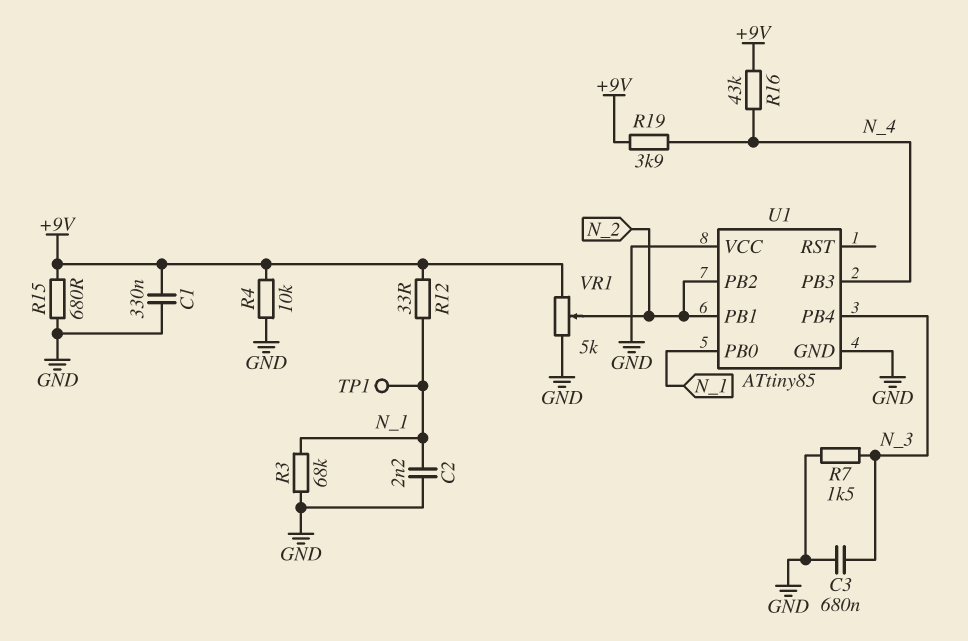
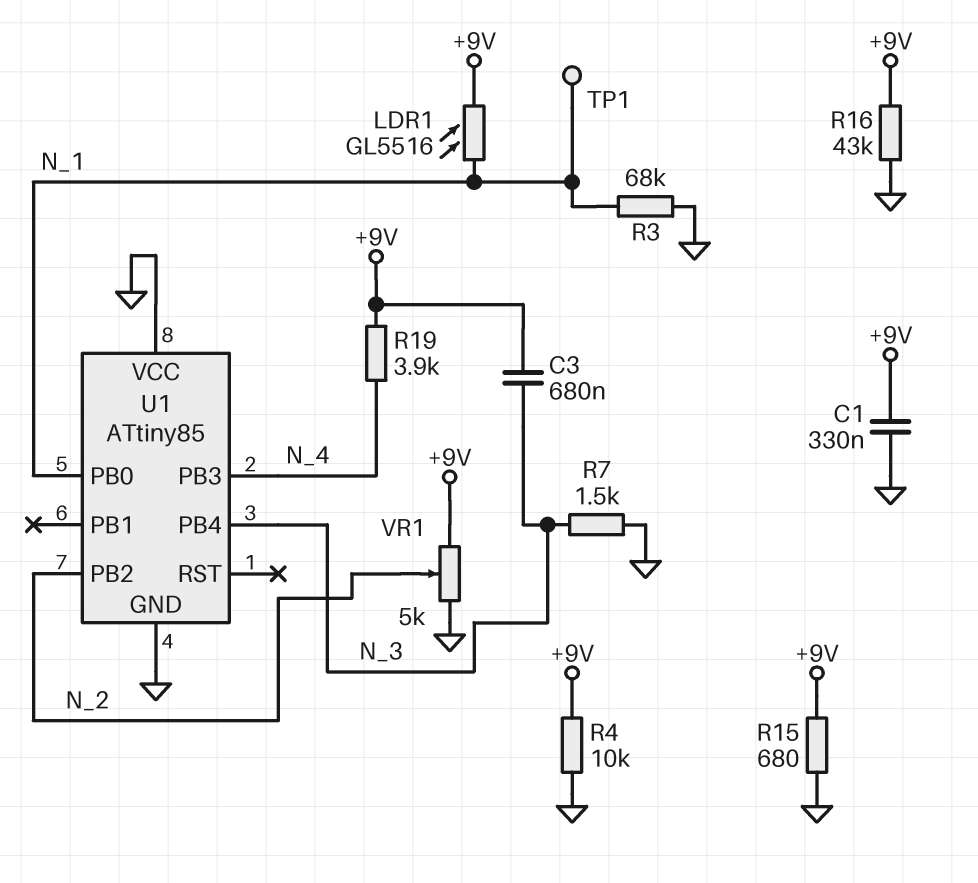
C2: 2.2nF (GND, N_1) -> none
C3: 680nF (GND, N_3) -> 680nF (+9V, N_3)
LDR1: none -> GL5516 (+9V, N_1)
R12: 33 (+9V, N_1) -> none
R16: 43k (+9V, N_4) -> 43k (+9V, GND)
U1 pin PB1: N_2 -> none

